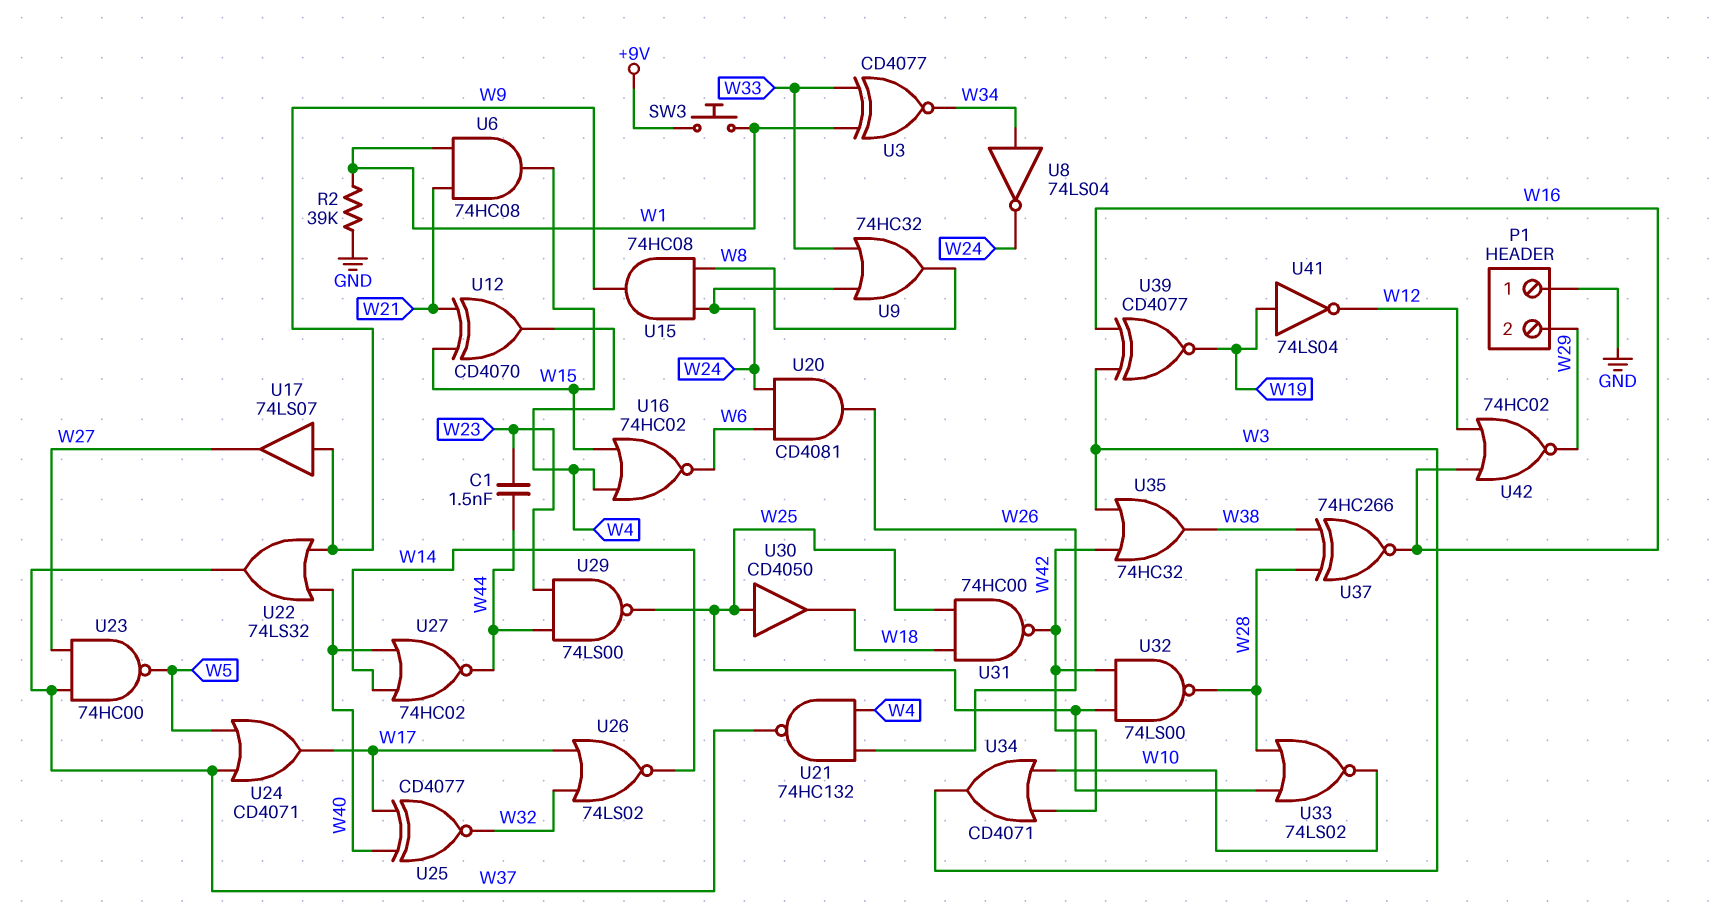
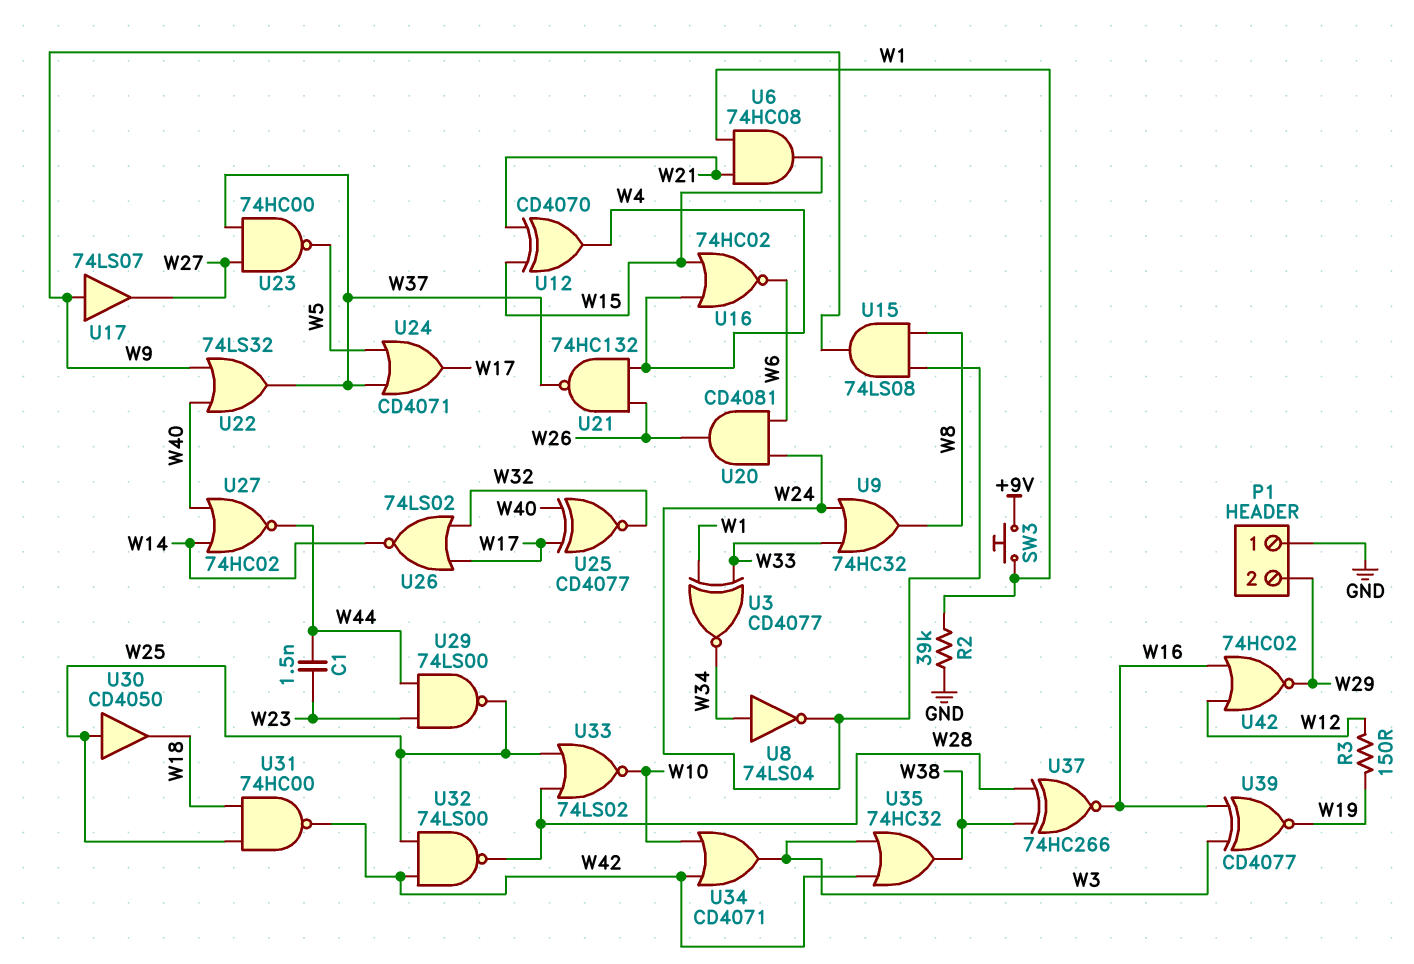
R3: none -> 150 (W12, W19)
U15: AND 74HC08 (in W8, in W24, out W9) -> AND 74LS08 (in W8, in W24, out W9)
U41: NOT 74LS04 (in W19, out W12) -> none

